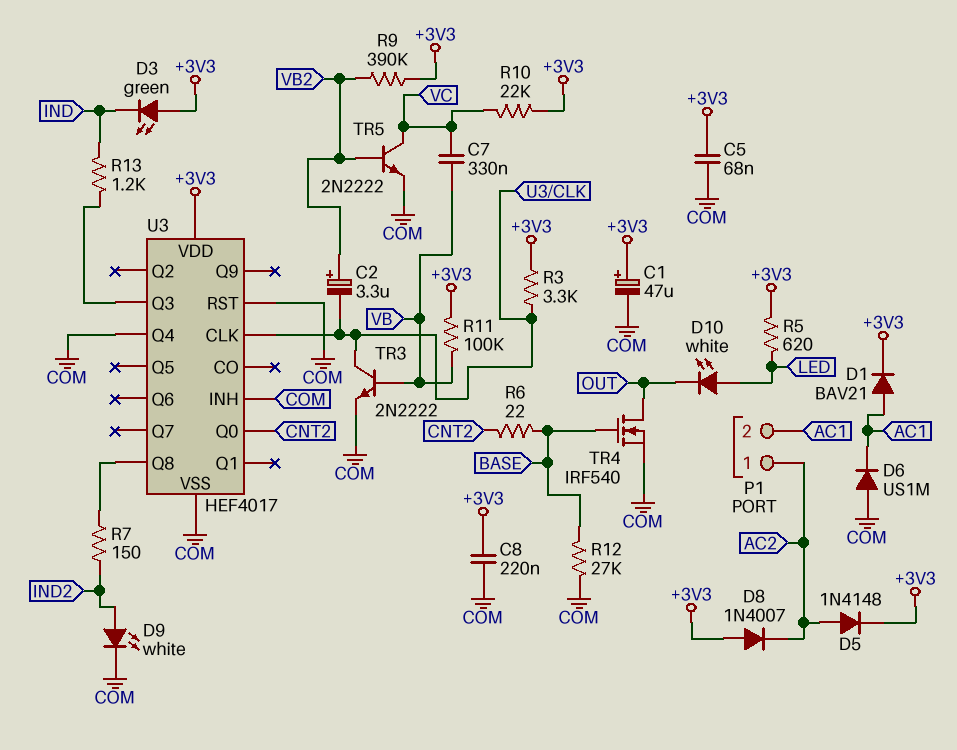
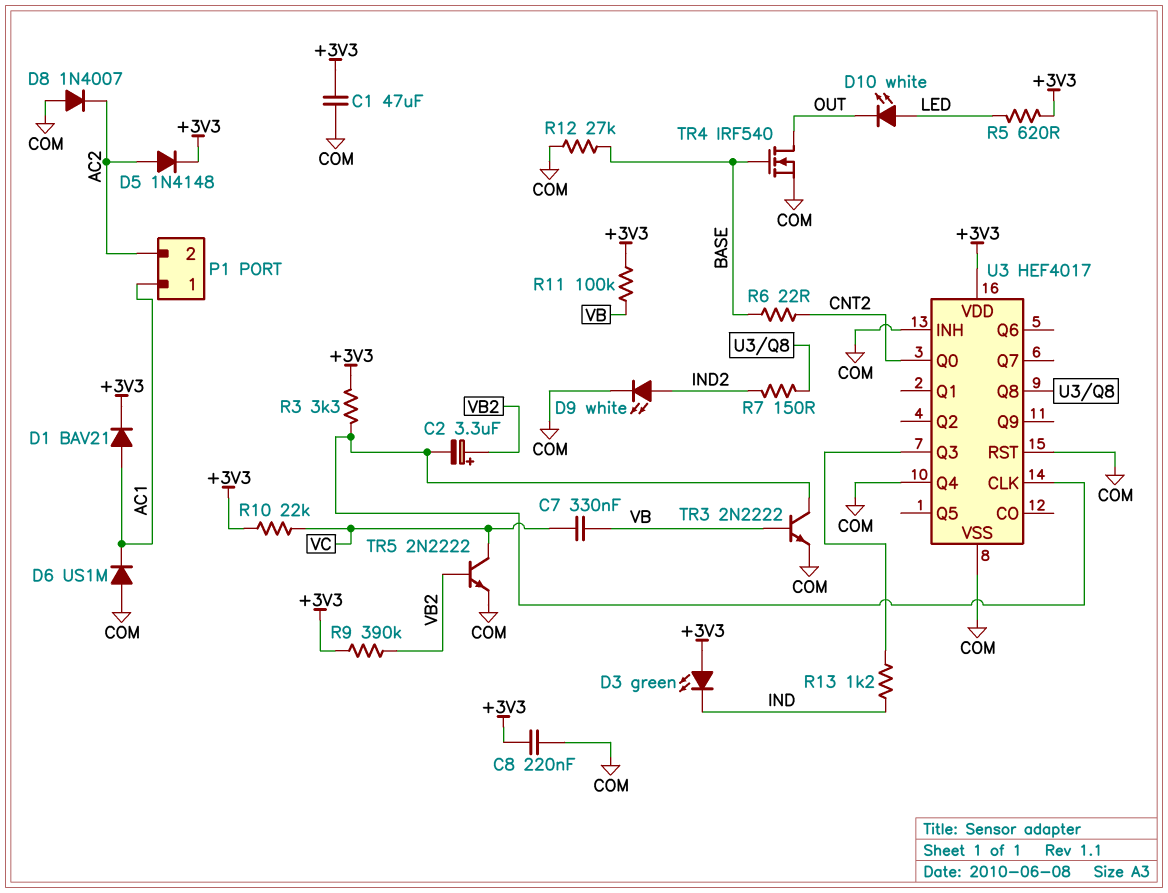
C1: 47uF (plus +3V3, minus COM) -> 47uF (+3V3, COM)
C5: 68nF (+3V3, COM) -> none
D8: diode 1N4007 (A +3V3, K AC2) -> diode 1N4007 (A COM, K AC2)
P1 pin 1: AC2 -> AC1
P1 pin 2: AC1 -> AC2

